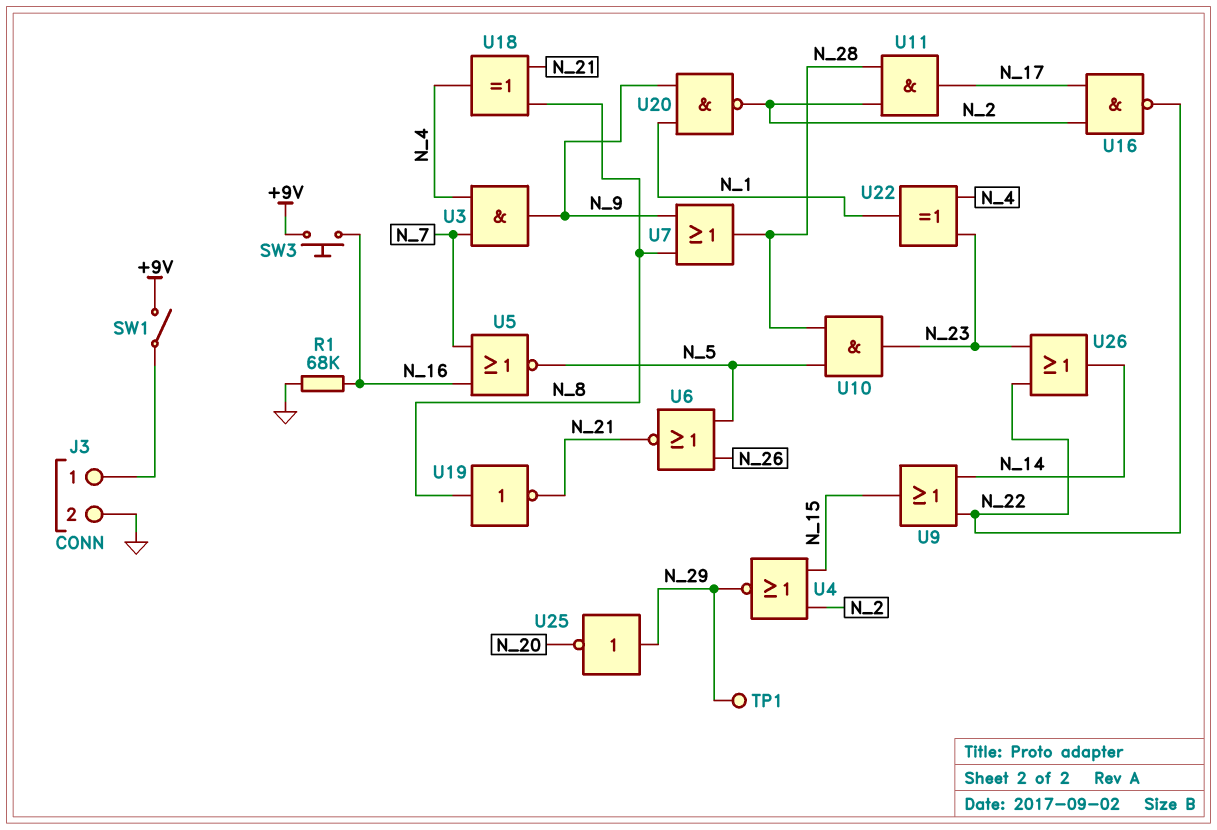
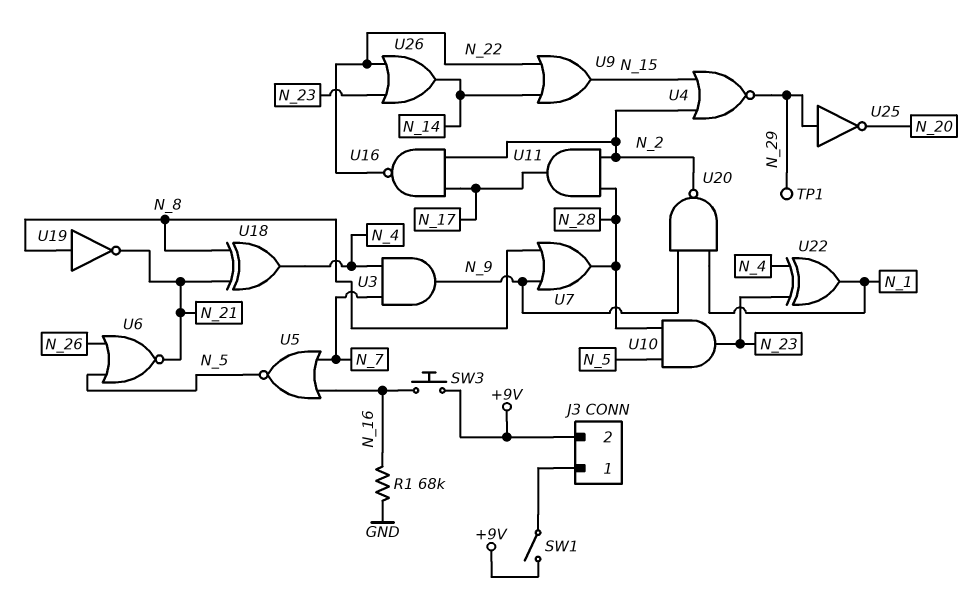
J3 pin 2: GND -> +9V

